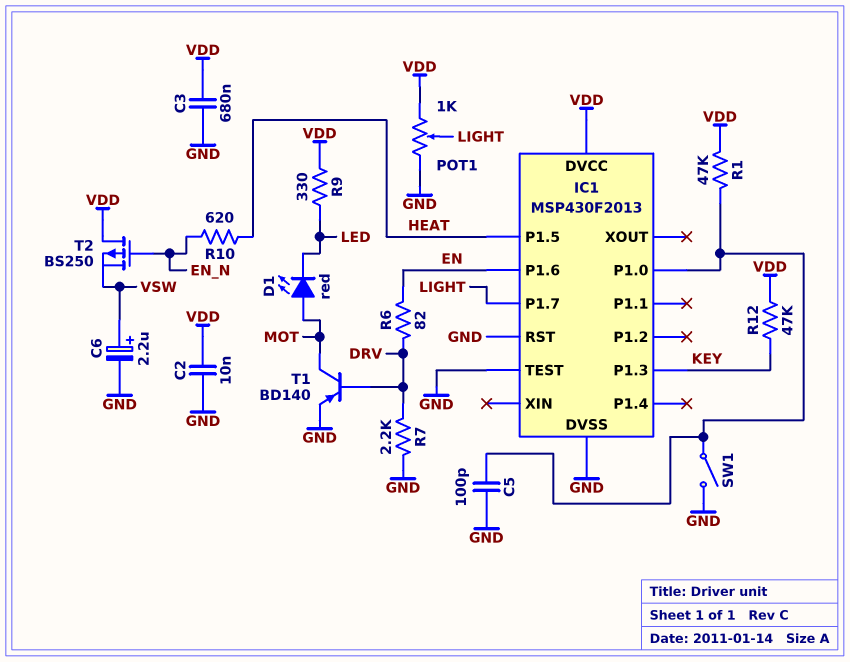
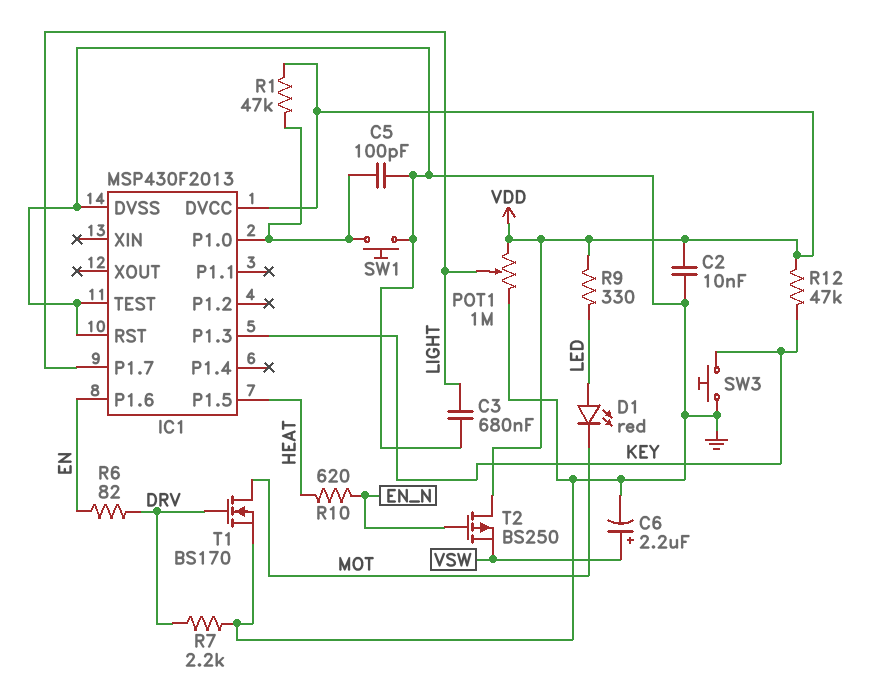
C3: 680nF (GND, VDD) -> 680nF (GND, LIGHT)
D1: LED red (A MOT, K LED) -> LED red (A LED, K MOT)
POT1: 1k (GND, VDD, wiper LIGHT) -> 1M (GND, VDD, wiper LIGHT)
SW1: switch (GND, IC1/P1.0) -> button (GND, IC1/P1.0)
SW3: none -> button (GND, KEY)
T1: PNP BD140 (B DRV, C MOT, E GND) -> NMOS BS170 (G DRV, D MOT, S GND)

